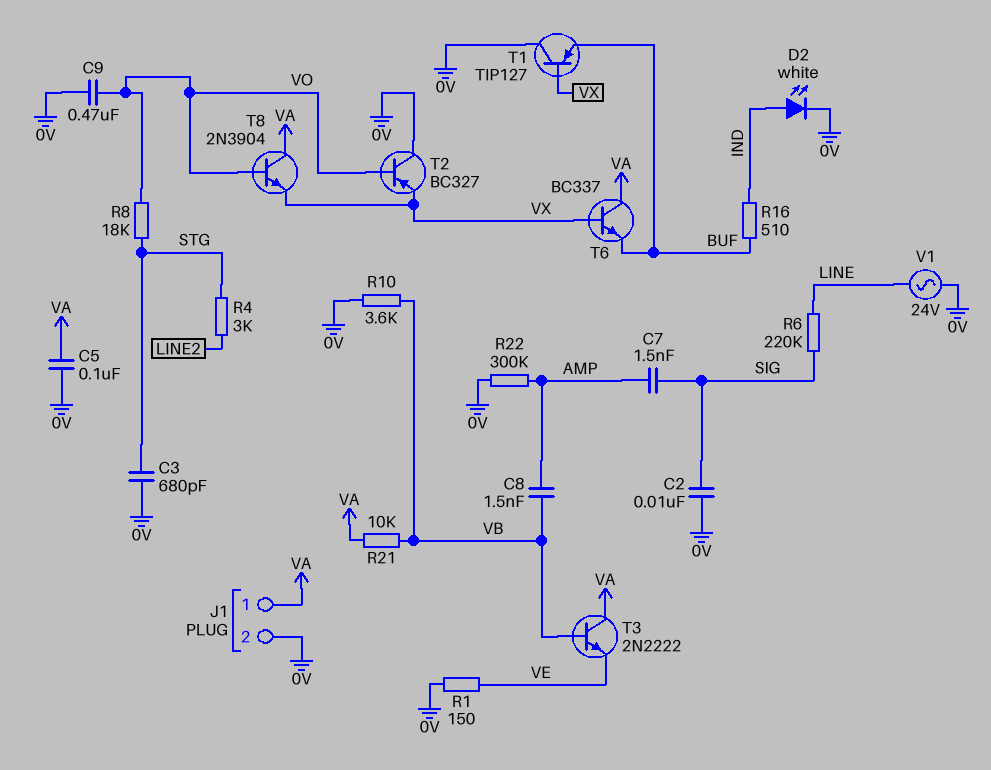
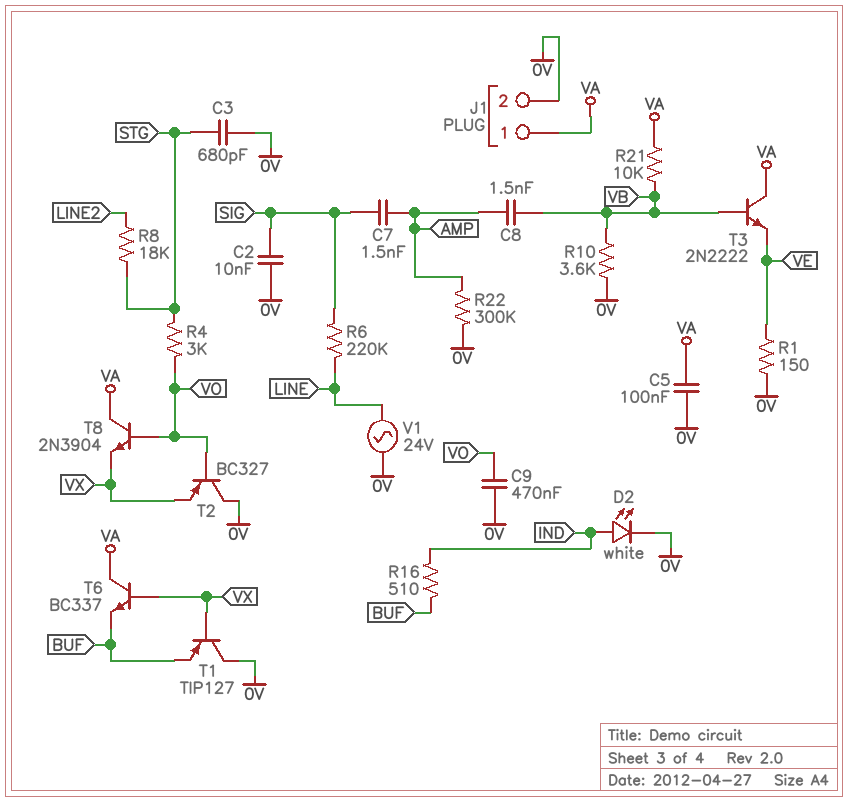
R4: 3k (LINE2, STG) -> 3k (STG, VO)
R8: 18k (STG, VO) -> 18k (LINE2, STG)

